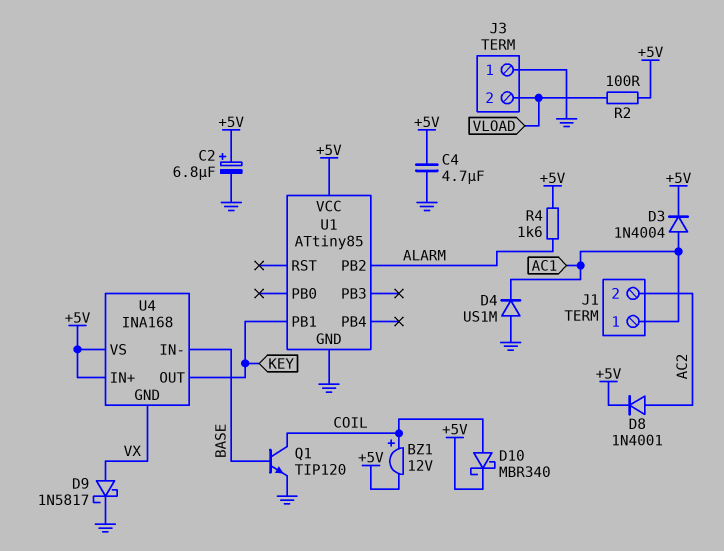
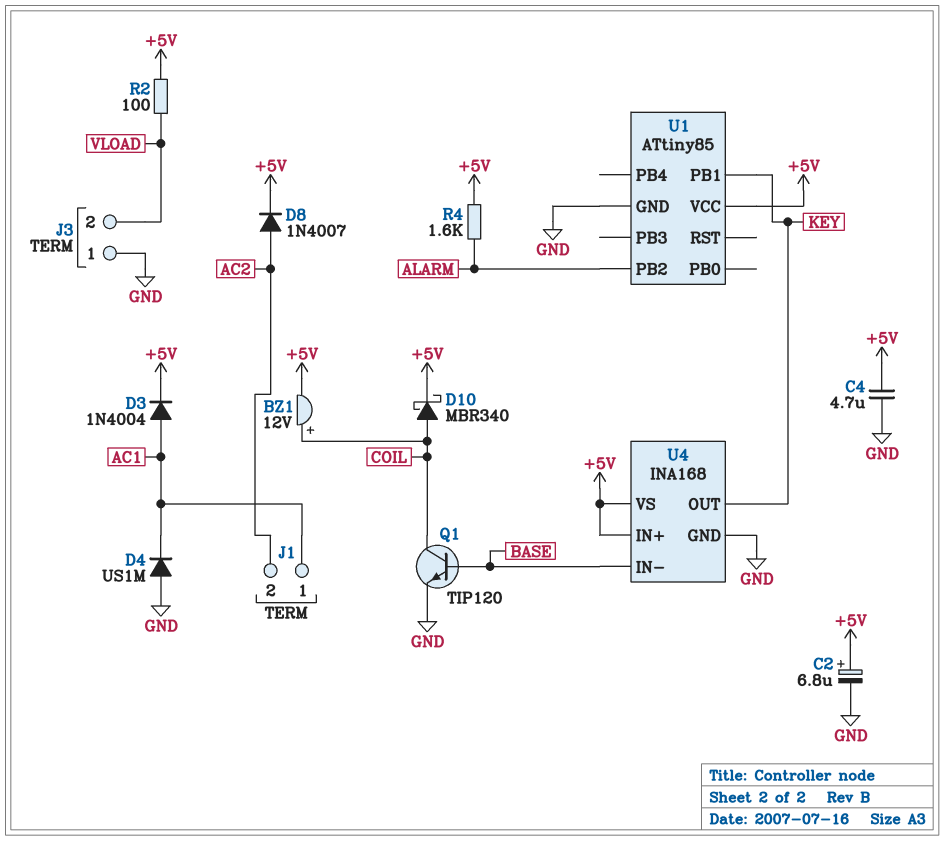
D8: diode 1N4001 (A AC2, K +5V) -> diode 1N4007 (A AC2, K +5V)
D9: schottky 1N5817 (A VX, K GND) -> none
U4 pin GND: VX -> GND

